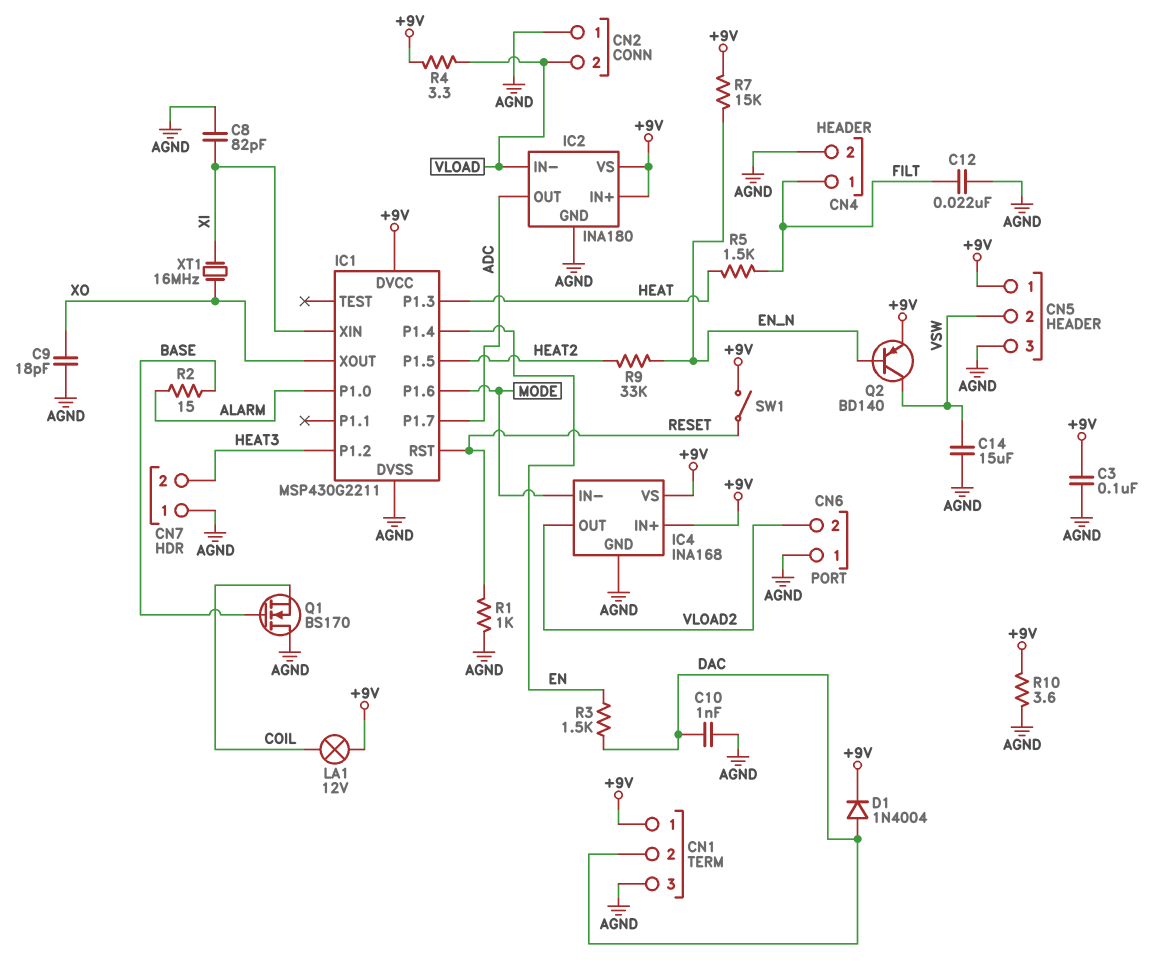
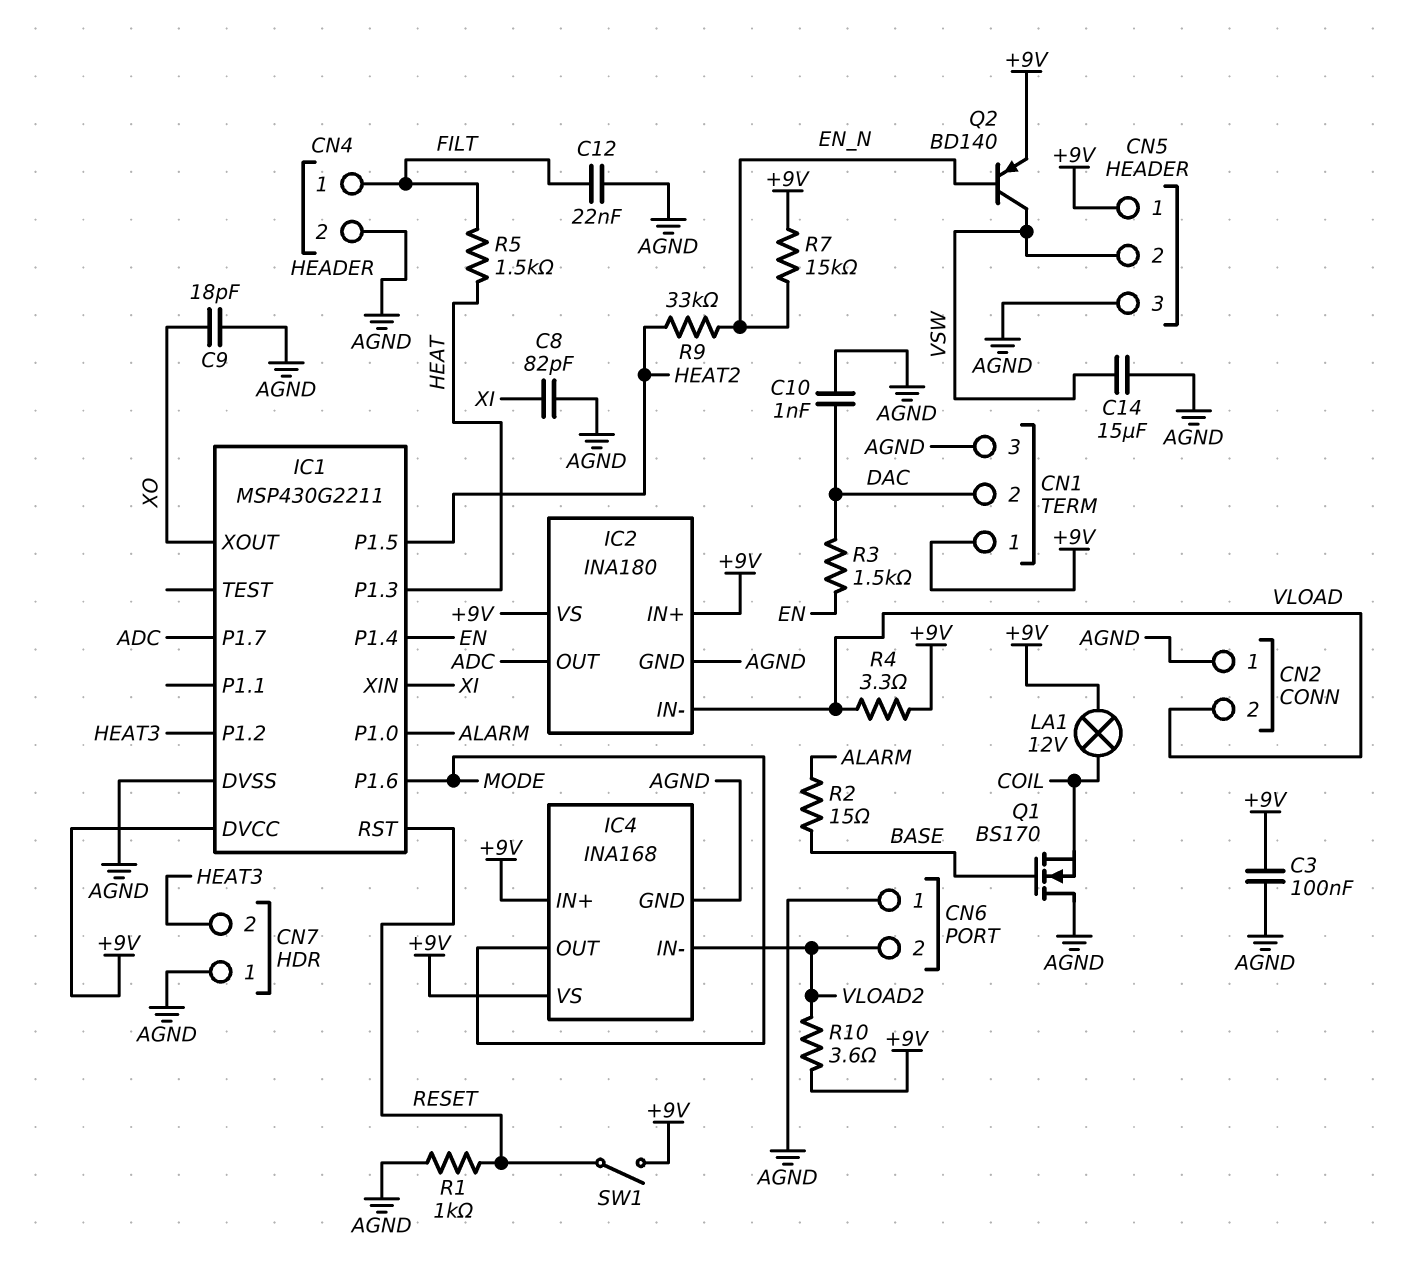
D1: diode 1N4004 (A DAC, K +9V) -> none
IC4 pin IN-: MODE -> VLOAD2
IC4 pin OUT: VLOAD2 -> MODE
R10: 3.6 (+9V, AGND) -> 3.6 (+9V, VLOAD2)
XT1: 16MHz (XI, XO) -> none

